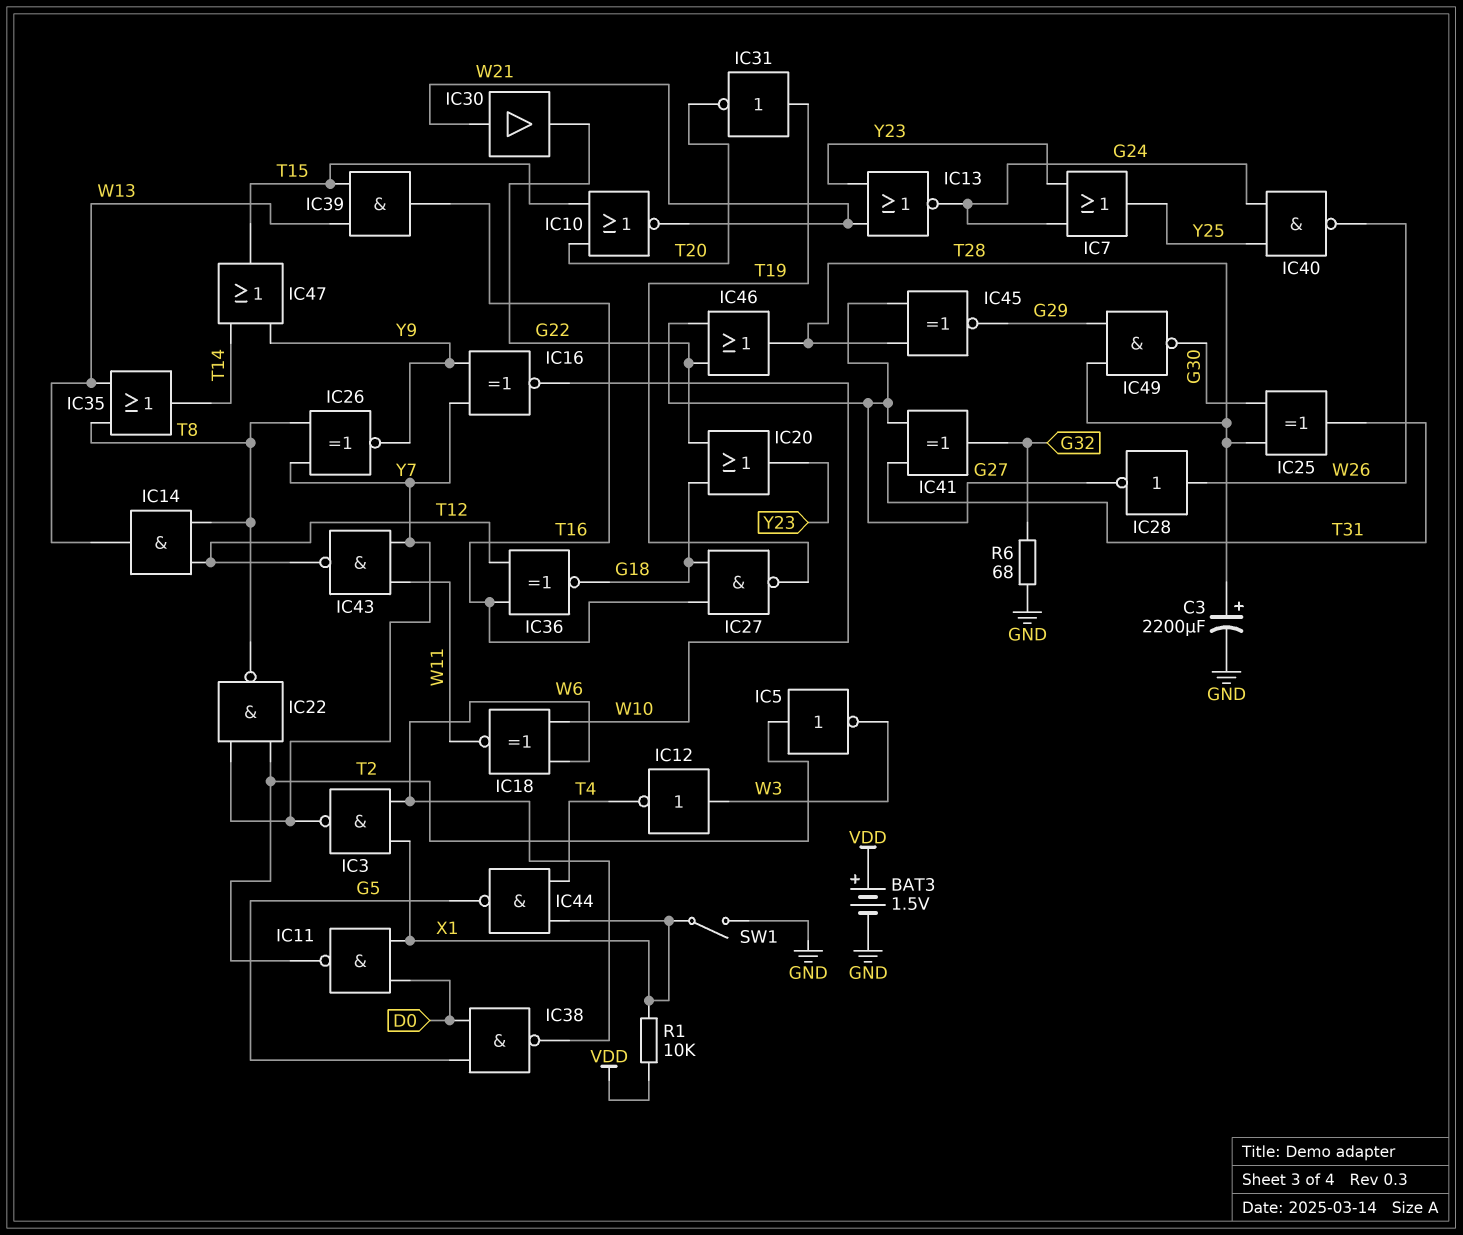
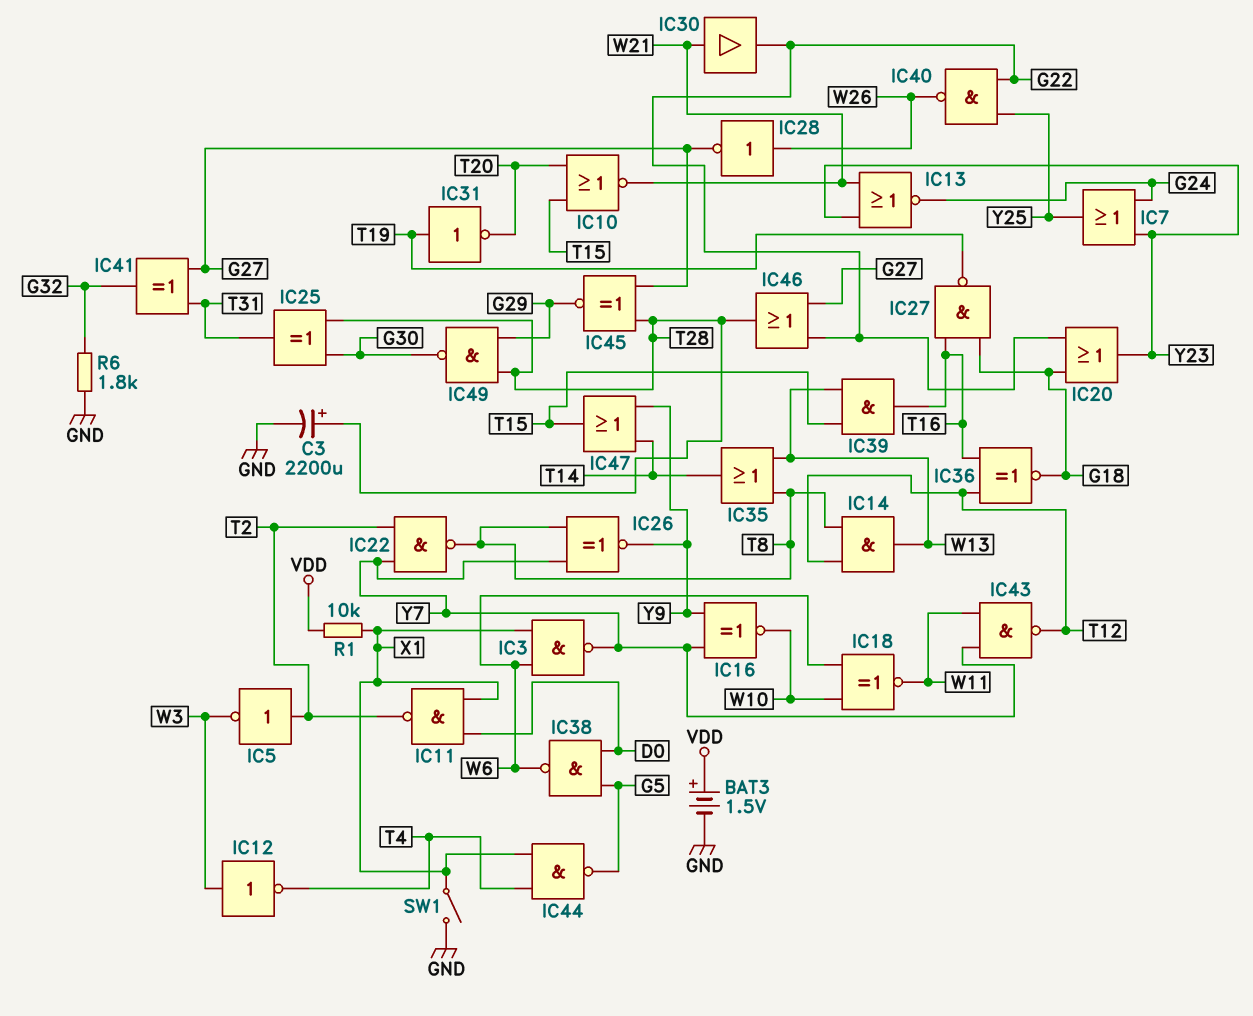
IC40: NAND (in G24, in Y25, out W26) -> NAND (in G22, in Y25, out W26)
R6: 68 (G32, GND) -> 1.8k (G32, GND)

